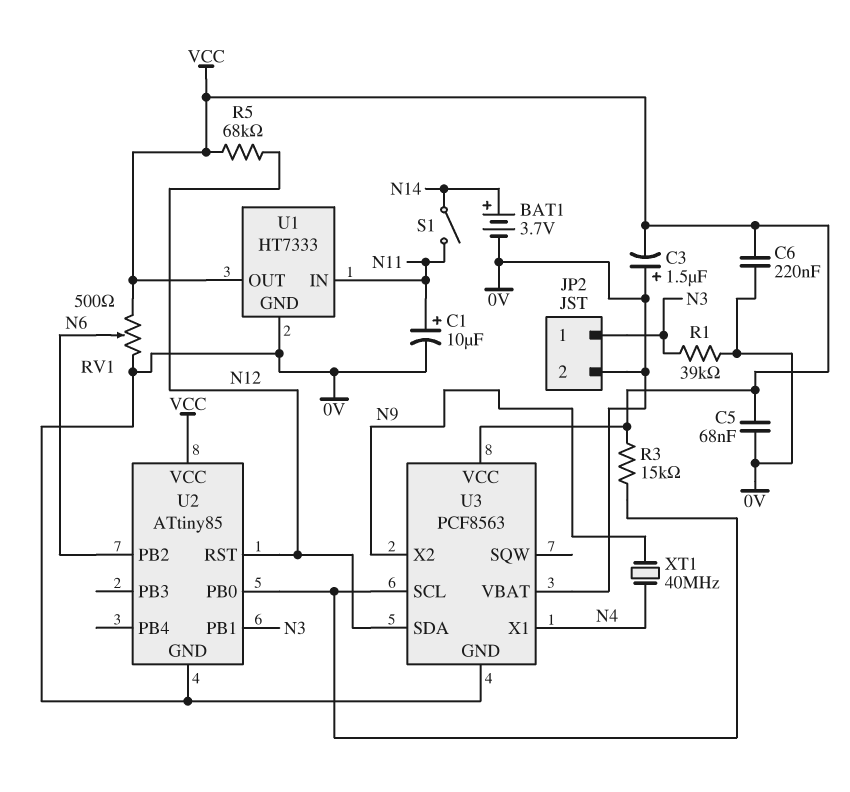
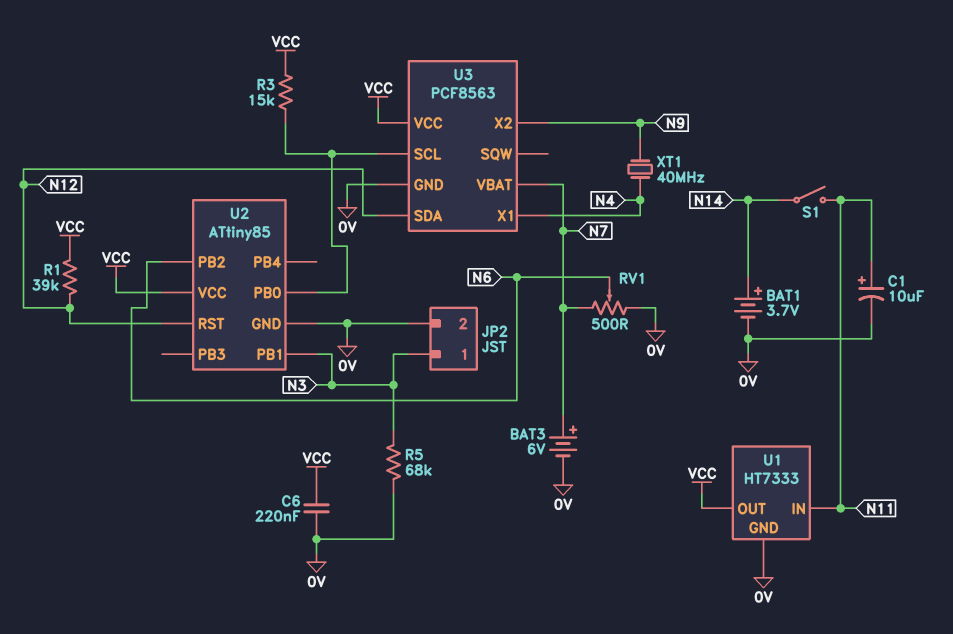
BAT3: none -> 6V (plus N7, minus 0V)
C3: 1.5uF (plus 0V, minus VCC) -> none
C5: 68nF (0V, VCC) -> none
R1: 39k (0V, N3) -> 39k (N12, VCC)
R5: 68k (N12, VCC) -> 68k (0V, N3)
RV1: 500 (0V, VCC, wiper N6) -> 500 (0V, N7, wiper N6)
U3 pin VBAT: 0V -> N7

